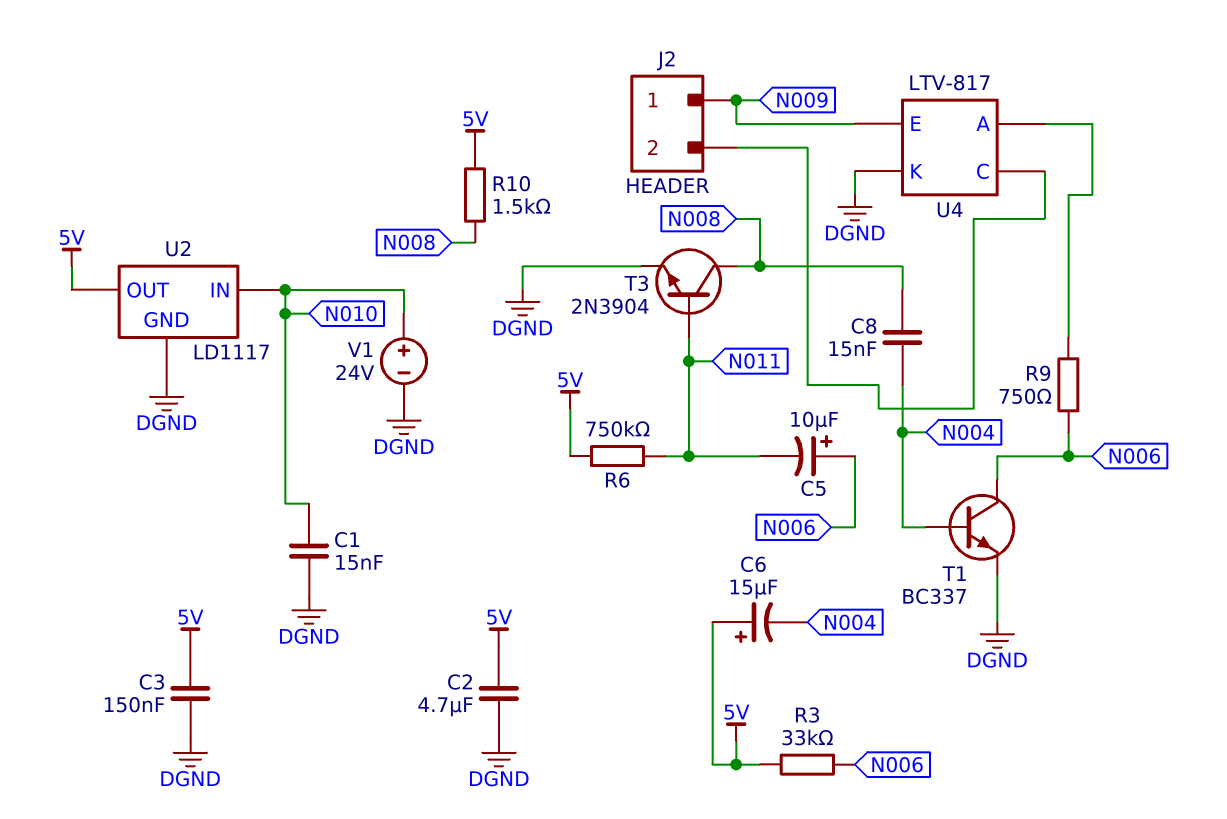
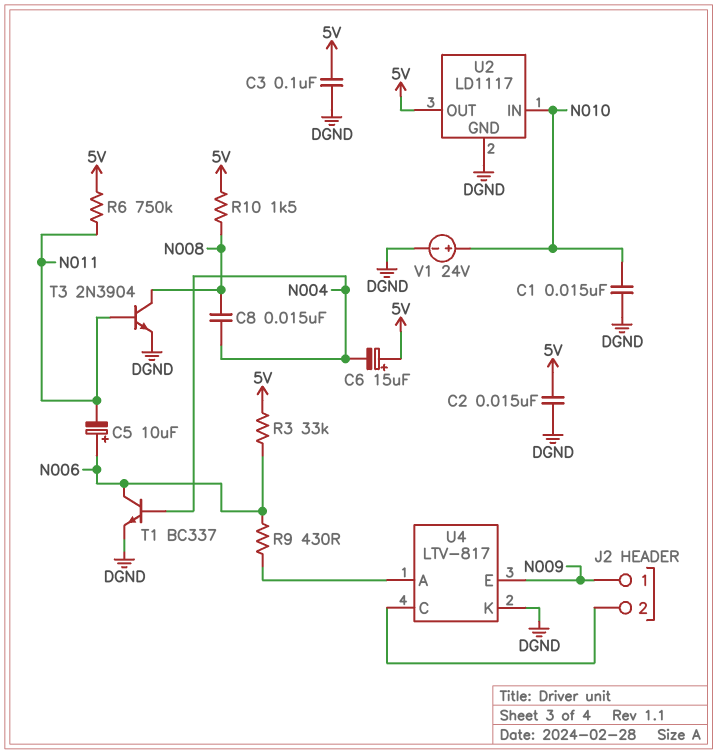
C2: 4.7uF (5V, DGND) -> 15nF (5V, DGND)
C3: 150nF (5V, DGND) -> 100nF (5V, DGND)
R9: 750 (N006, U4/A) -> 430 (N006, U4/A)

